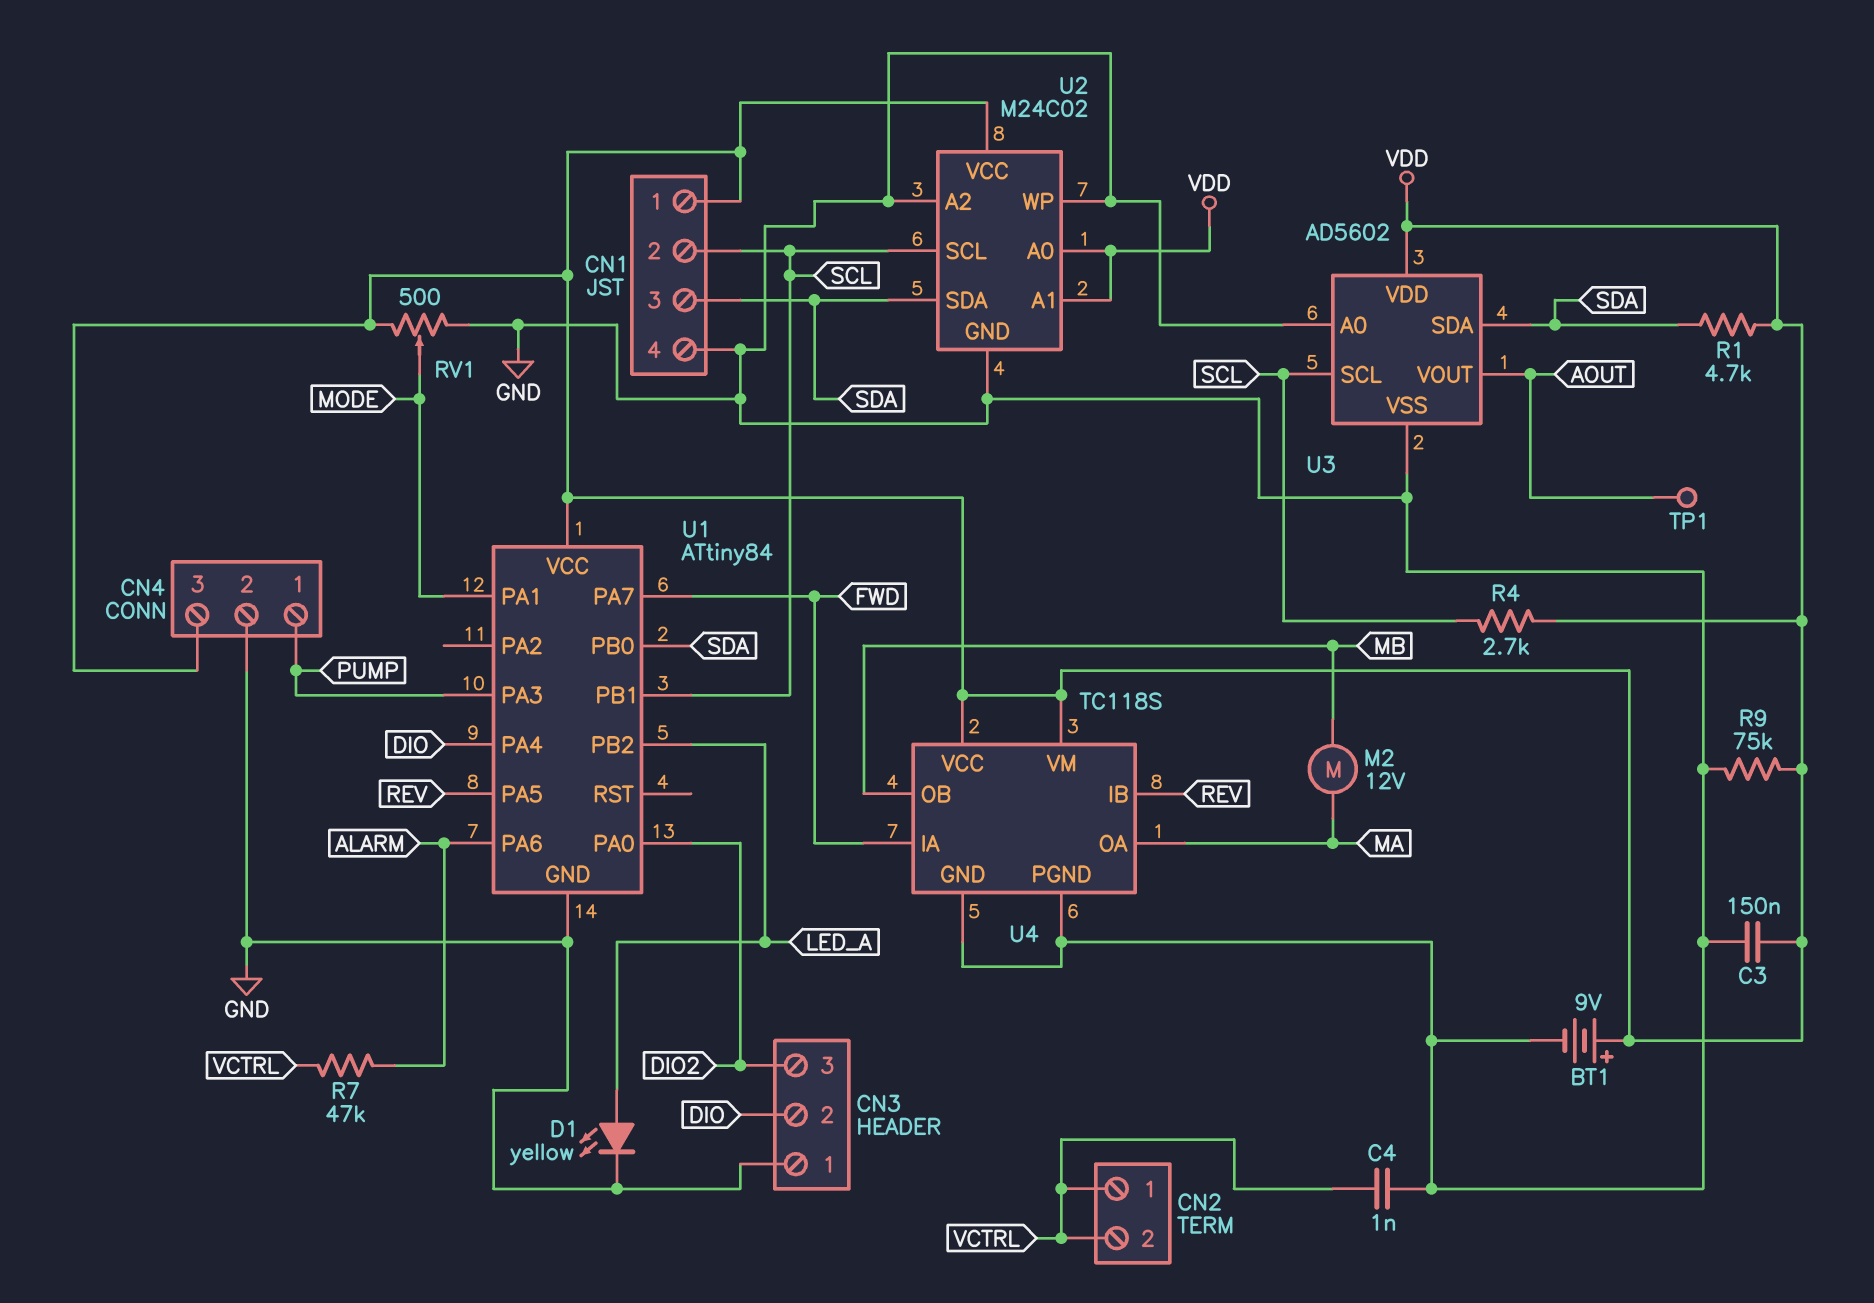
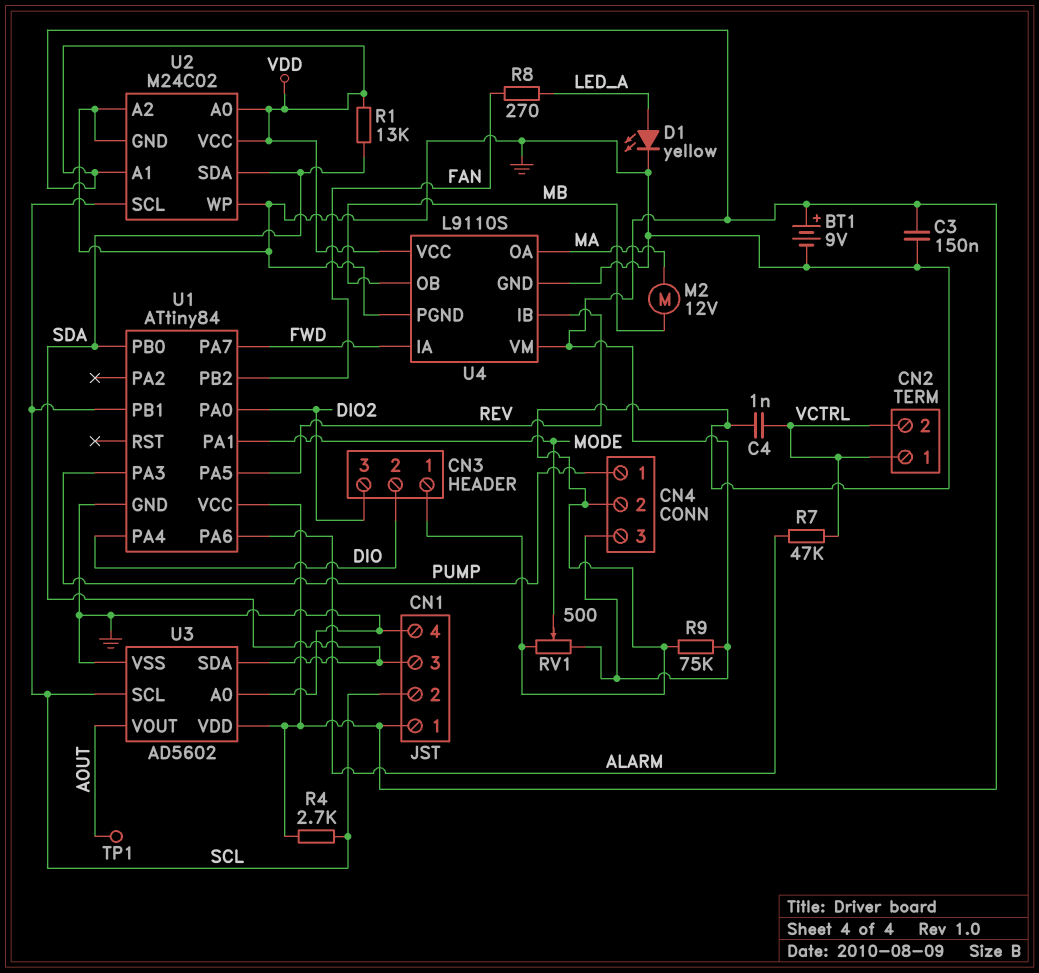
R1: 4.7k (SDA, VDD) -> 13k (SDA, VDD)
R8: none -> 270 (FAN, LED_A)
U1 pin PB2: LED_A -> FAN
U4: TC118S -> L9110S

